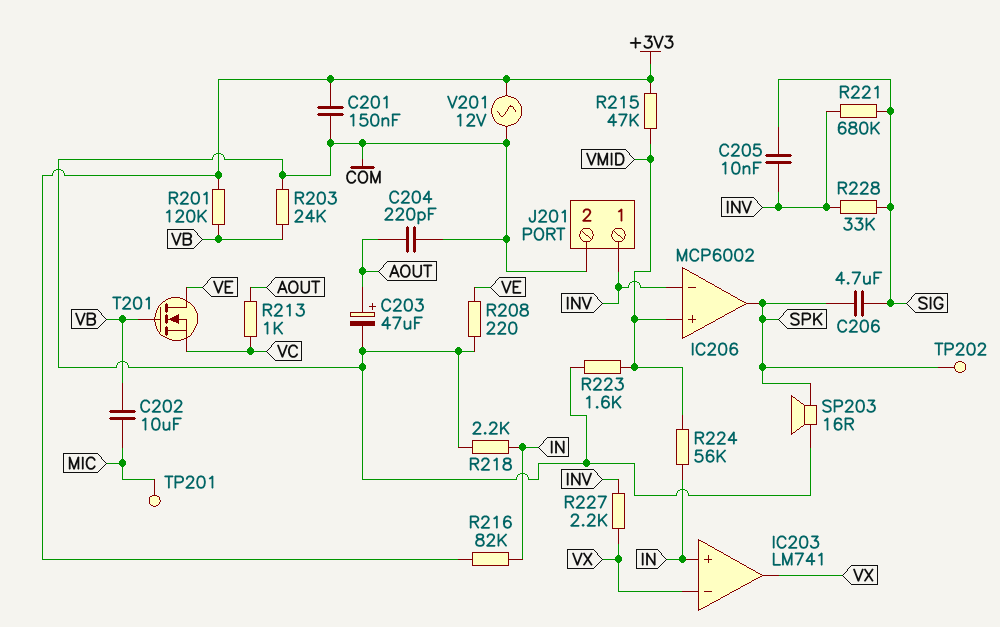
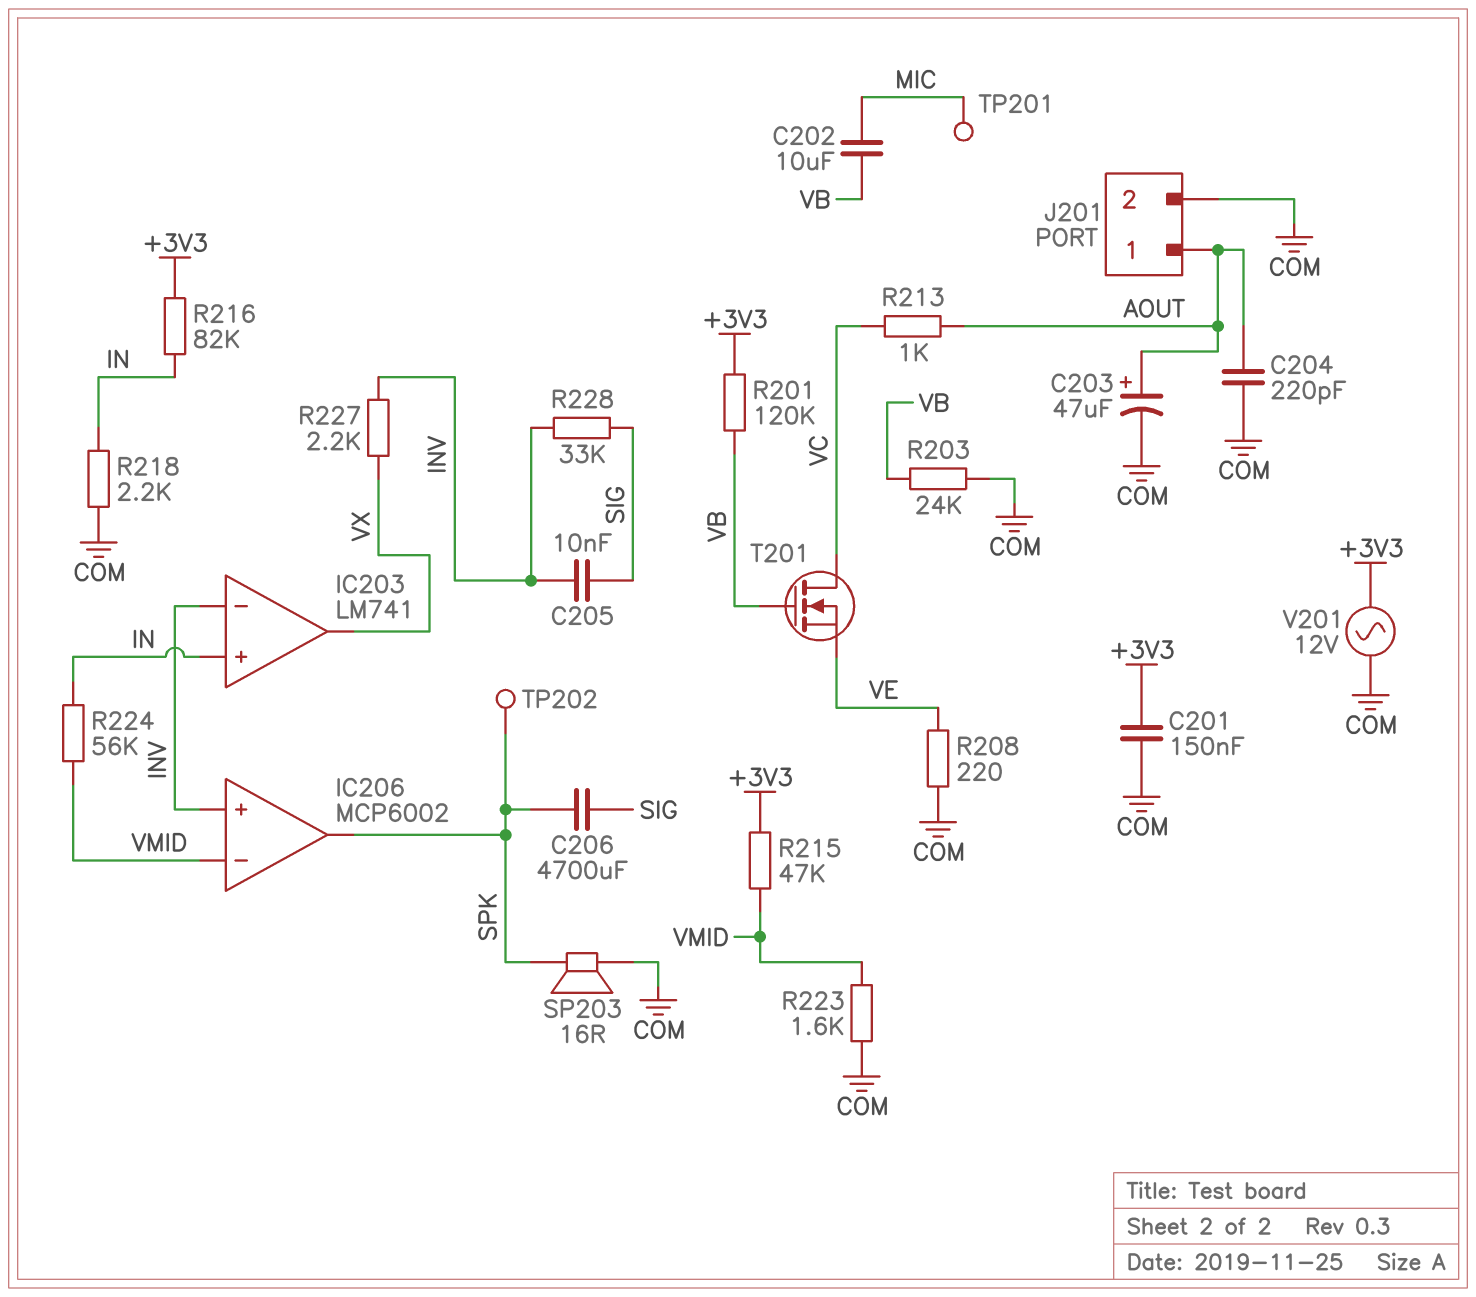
C206: 4.7uF (SIG, SPK) -> 4700uF (SIG, SPK)
IC203 pin in-: VX -> INV
IC206 pin in+: VMID -> INV
IC206 pin in-: INV -> VMID
J201 pin 1: INV -> AOUT
R221: 680k (INV, SIG) -> none
T201: NMOS (G VB, D VE, S VC) -> NMOS (G VB, D VC, S VE)

